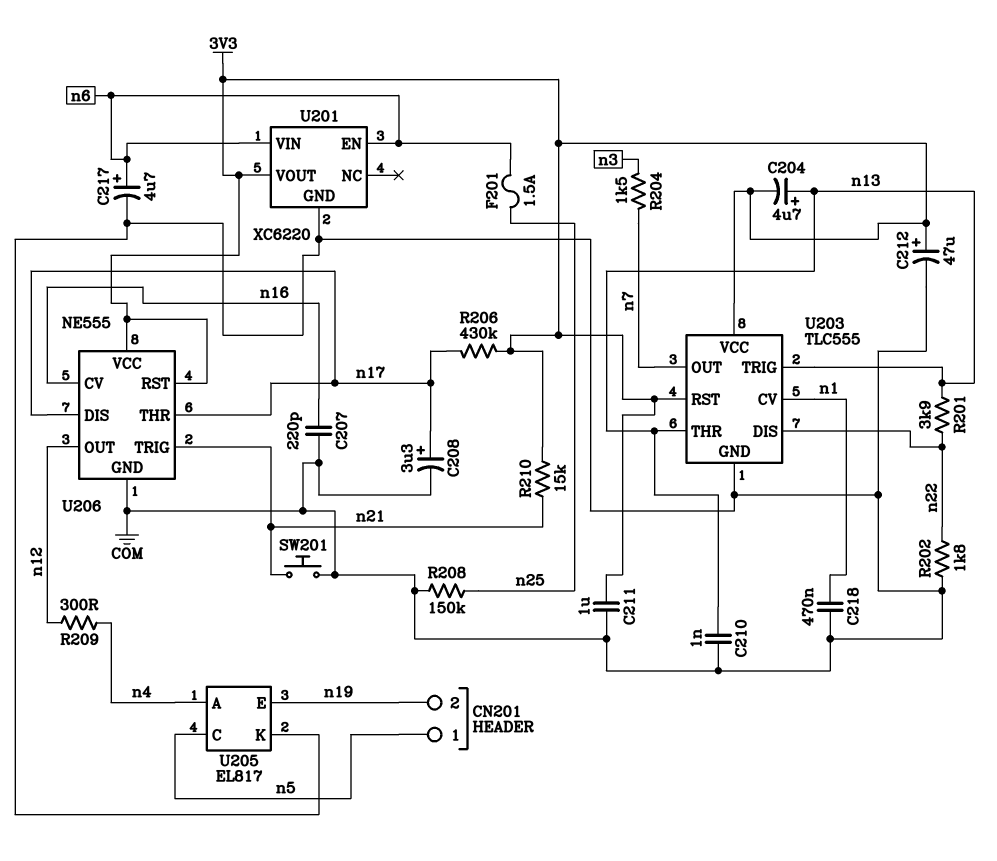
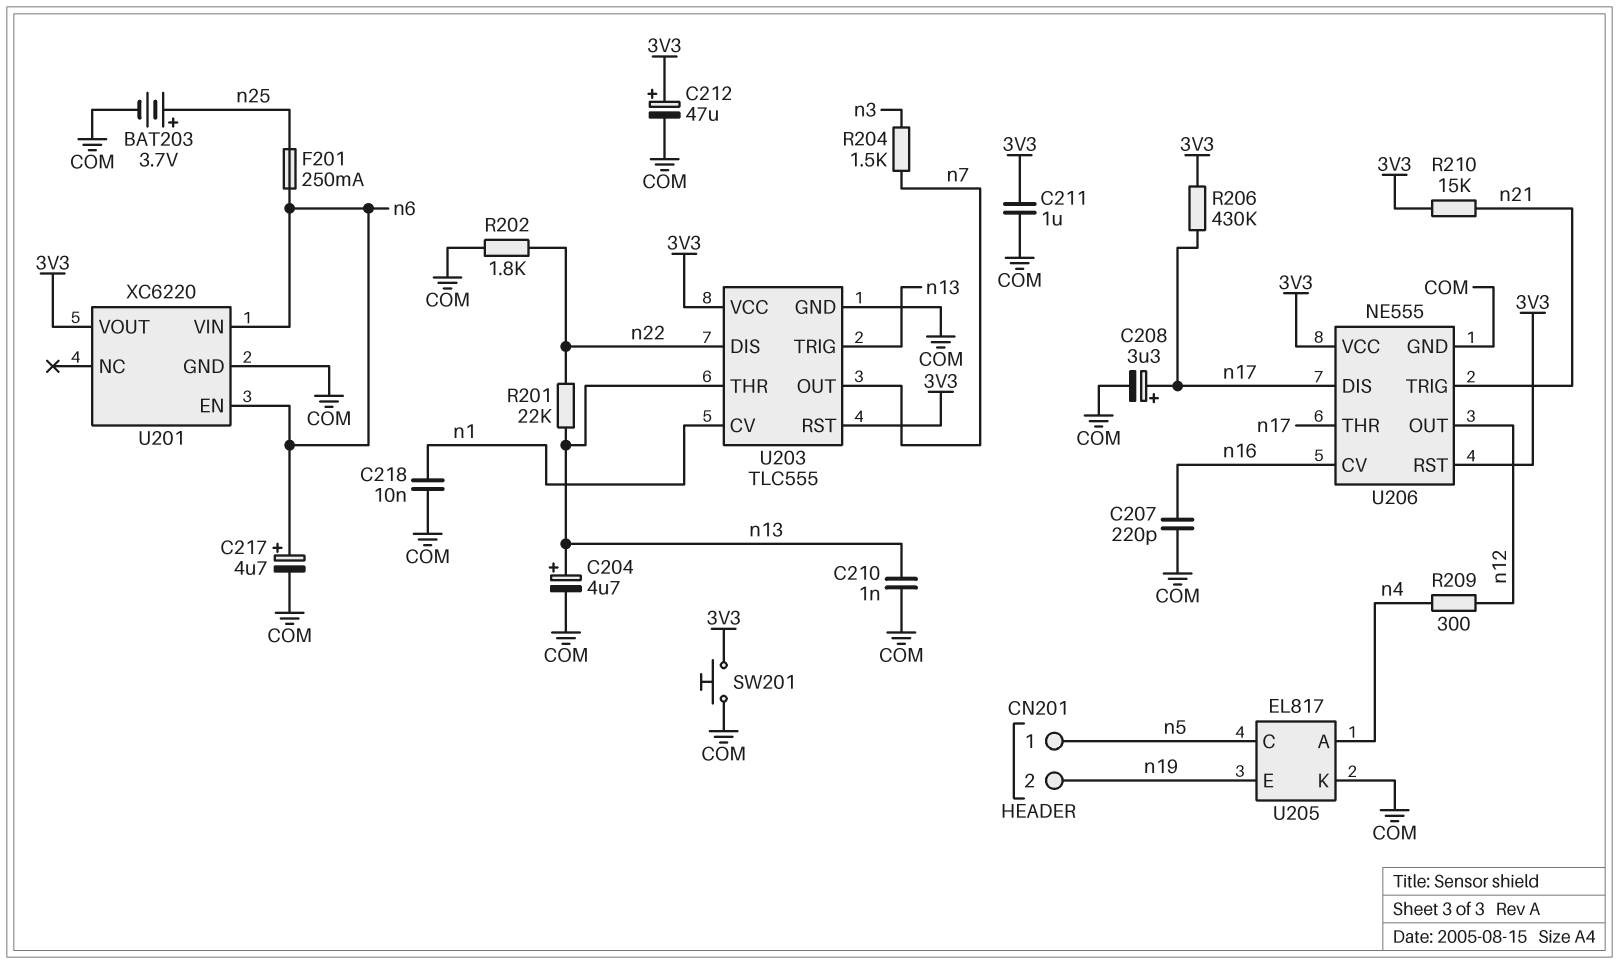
BAT203: none -> 3.7V (plus n25, minus COM)
C204: 4.7uF (plus n13, minus 3V3) -> 4.7uF (plus n13, minus COM)
C218: 470nF (COM, n1) -> 10nF (COM, n1)
F201: 1.5A (n6, n25) -> 250mA (n6, n25)
R201: 3.9k (n13, n22) -> 22k (n13, n22)
R208: 150k (COM, n25) -> none
SW201: button (COM, n21) -> button (3V3, COM)

